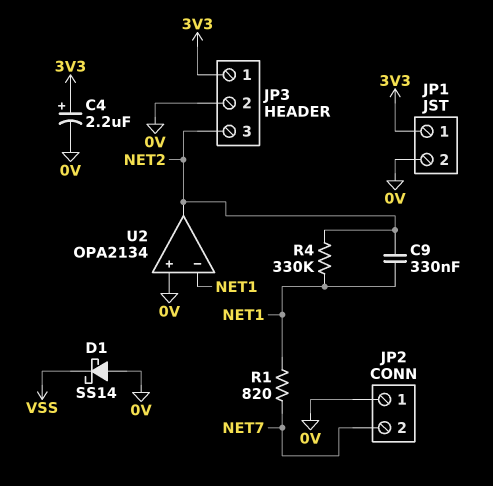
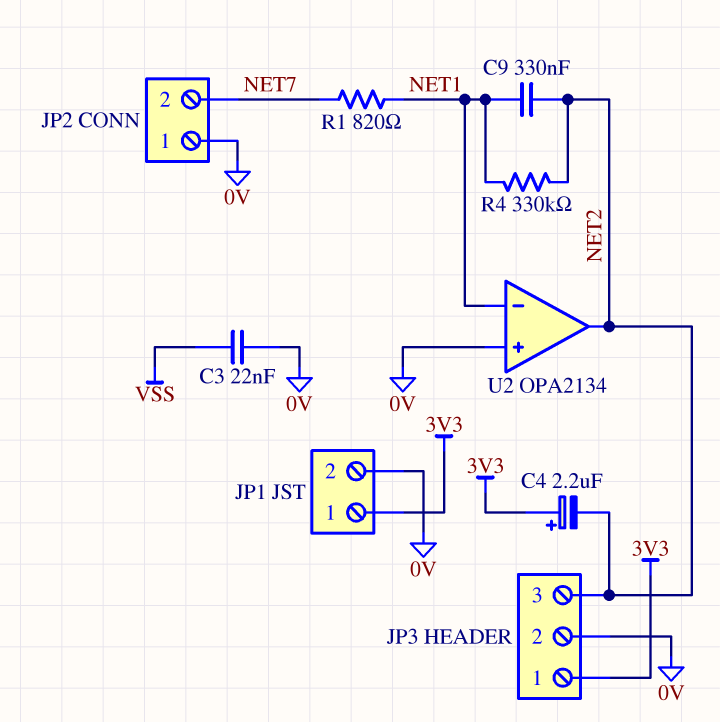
C3: none -> 22nF (0V, VSS)
C4: 2.2uF (plus 3V3, minus 0V) -> 2.2uF (plus 3V3, minus NET2)
D1: schottky SS14 (A 0V, K VSS) -> none

